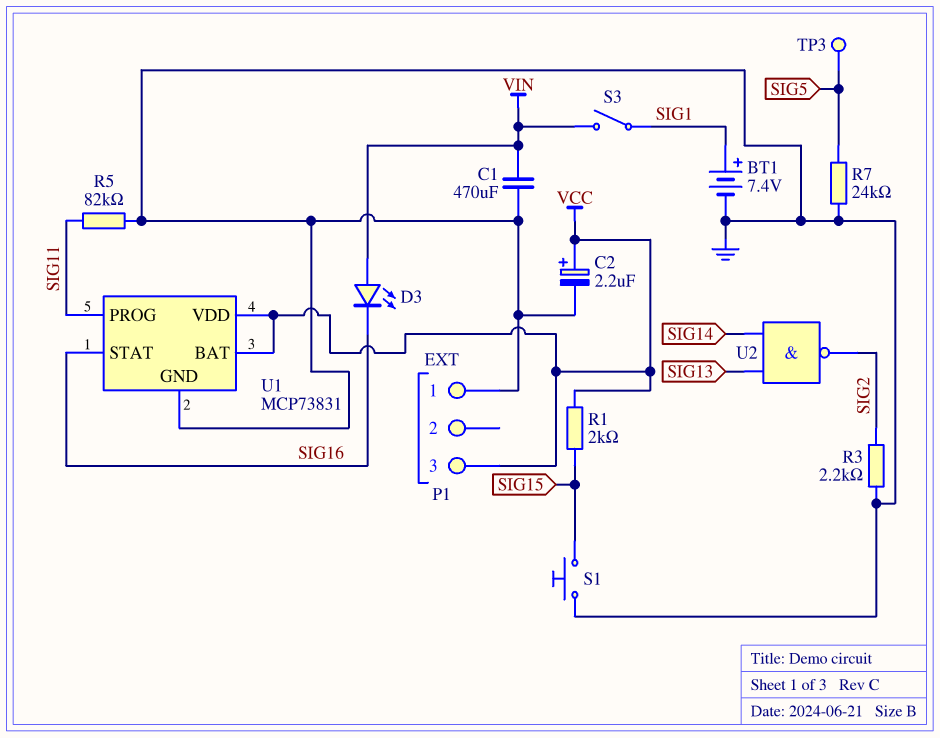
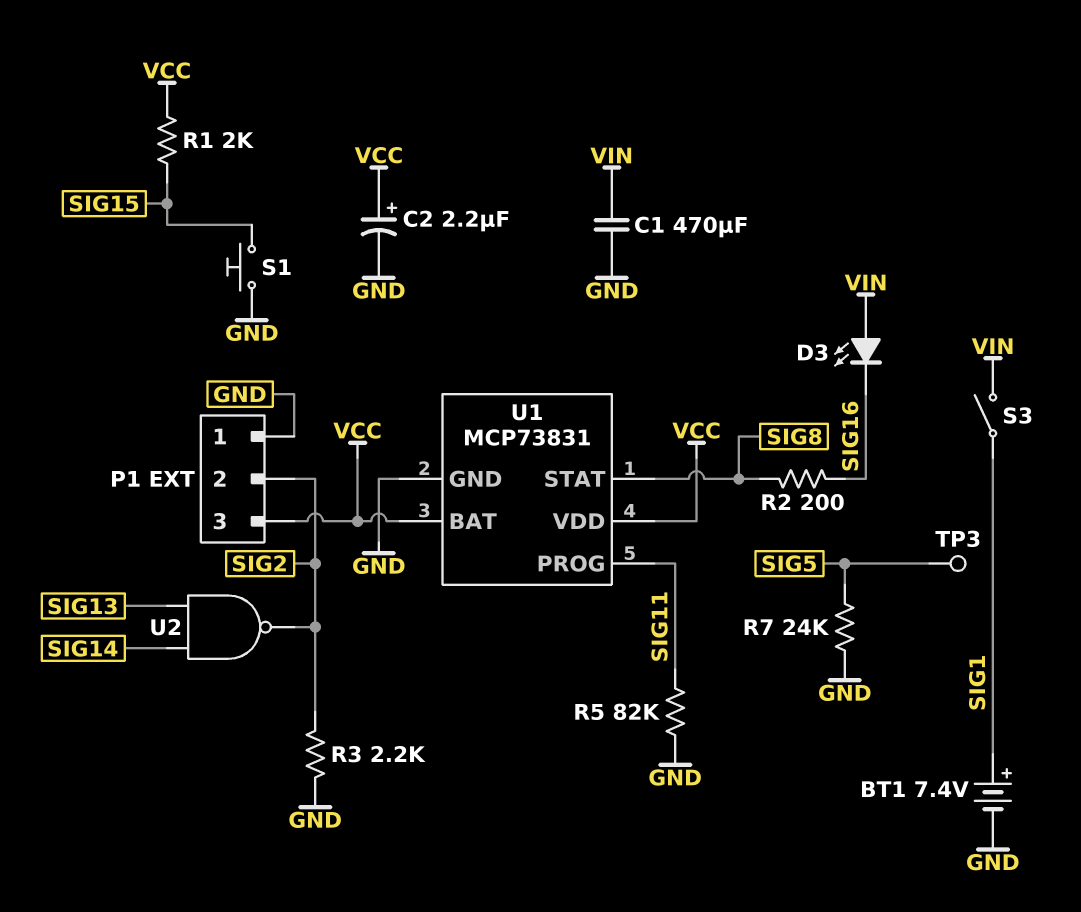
P1 pin 2: none -> SIG2
R2: none -> 200 (SIG8, SIG16)
U1 pin STAT: SIG16 -> SIG8

